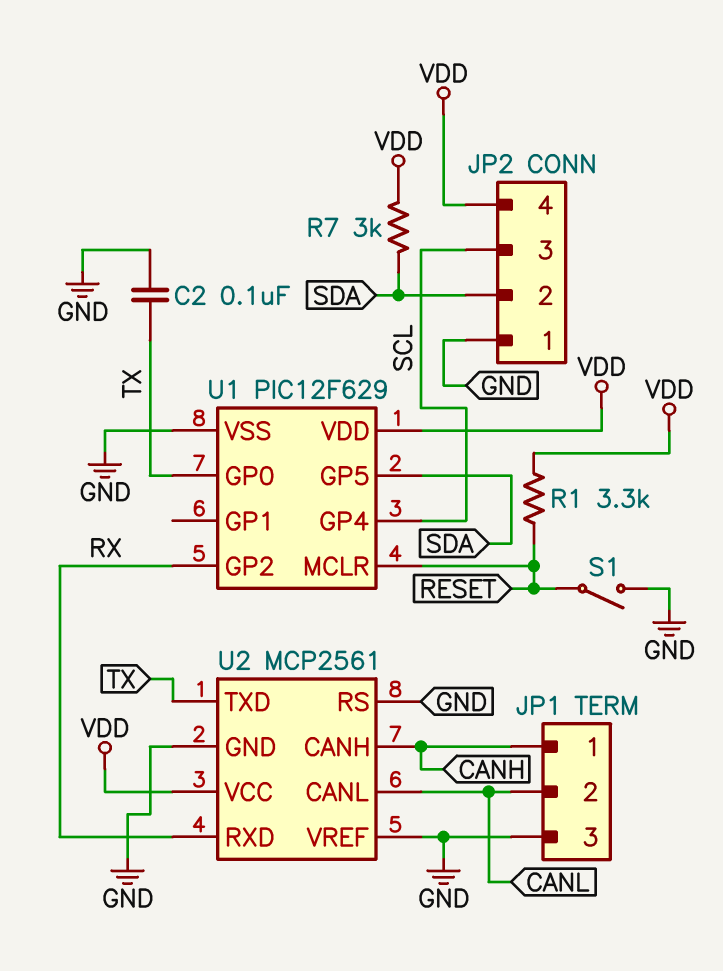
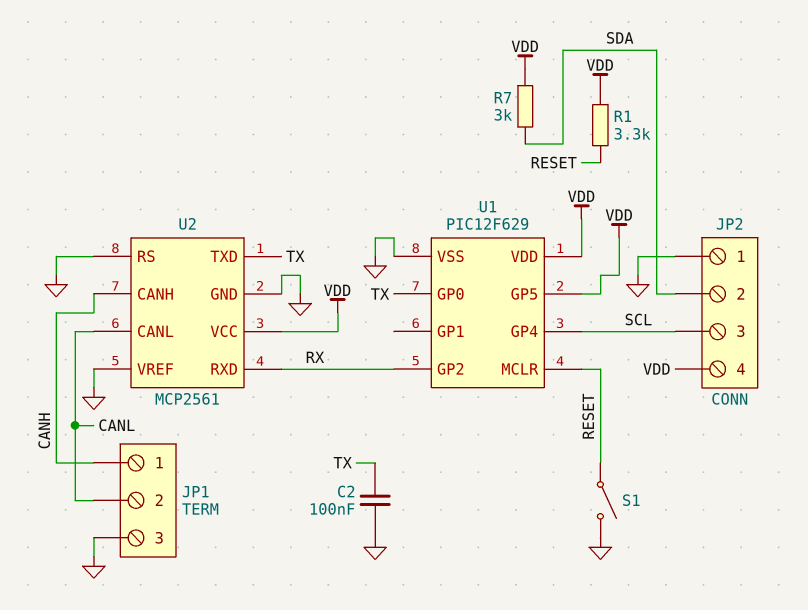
U1 pin GP5: SDA -> VDD

